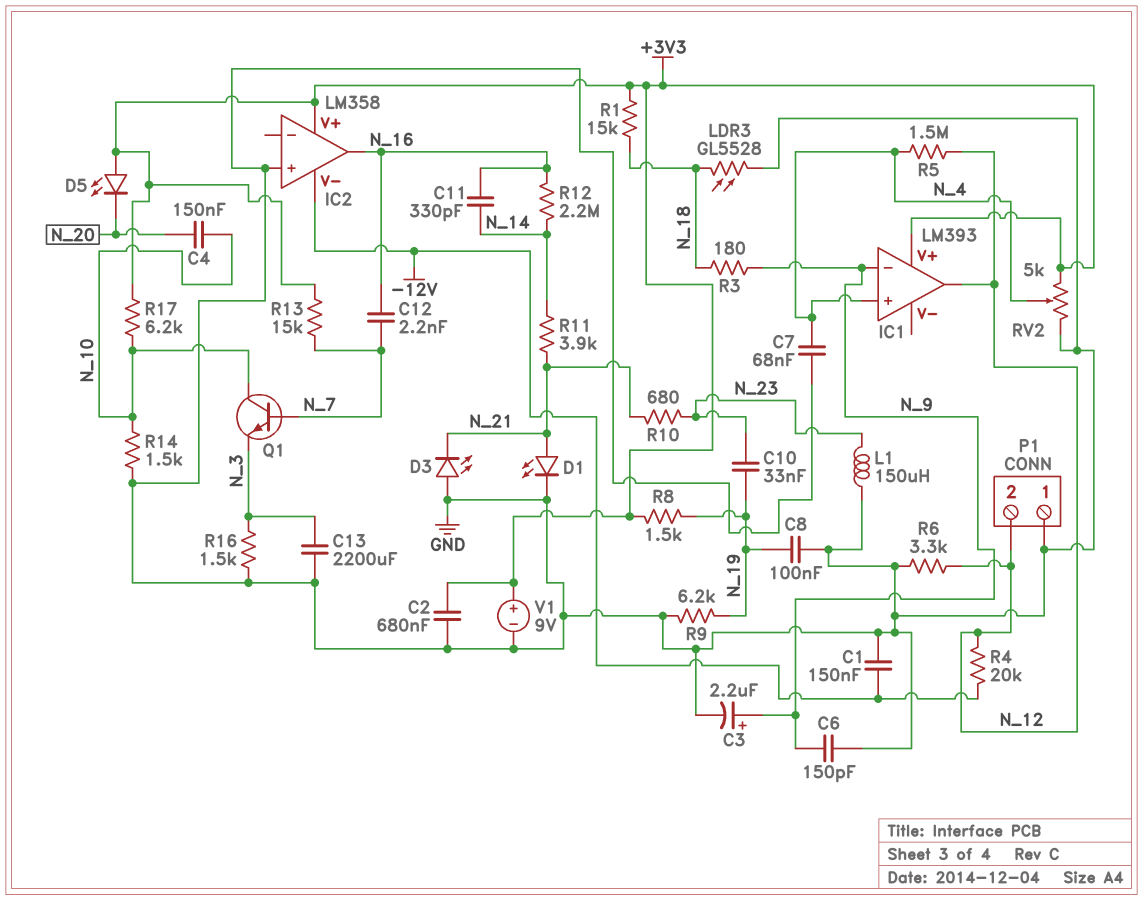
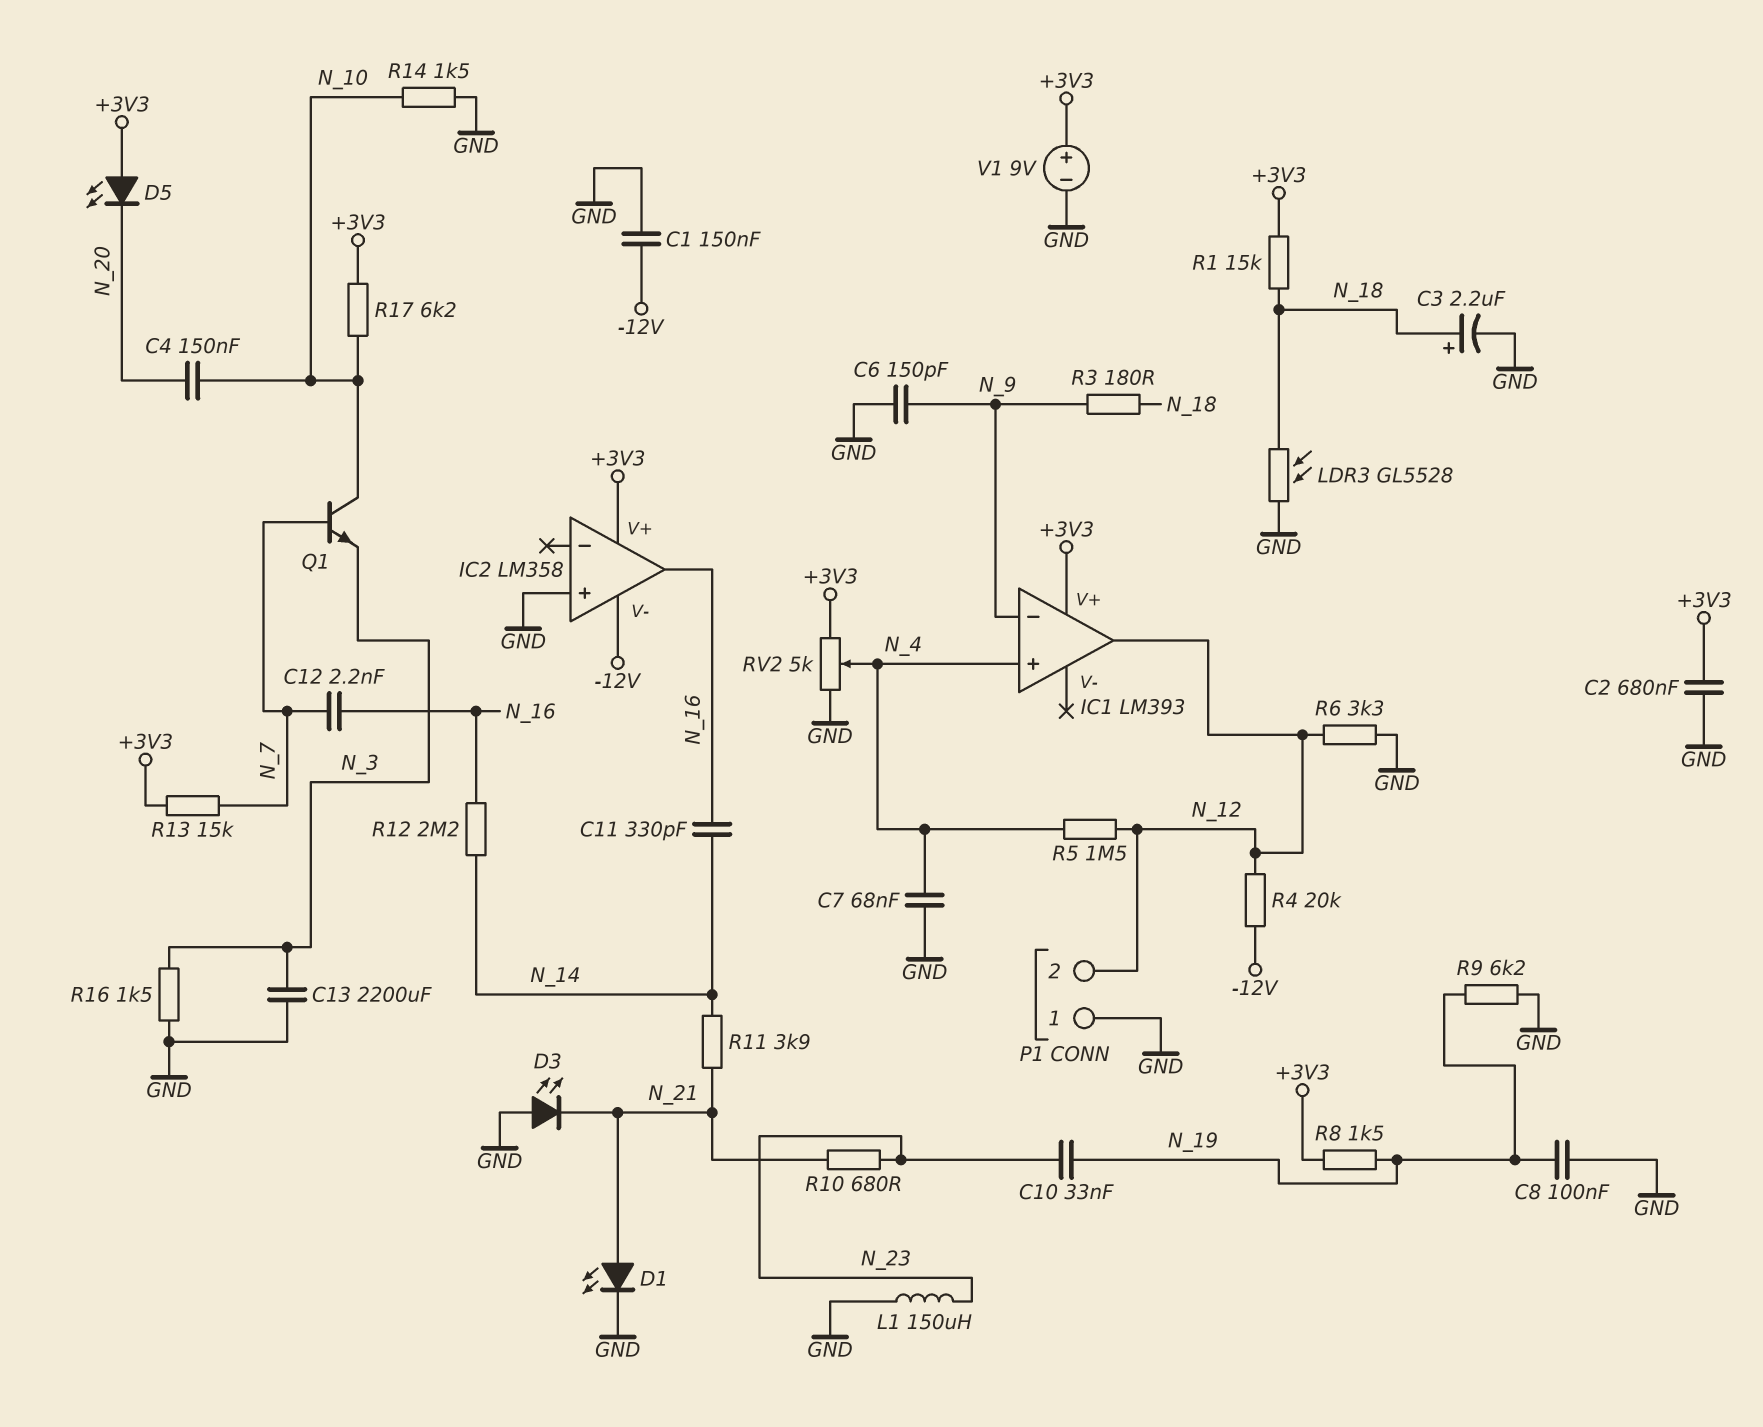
C3: 2.2uF (plus N_9, minus GND) -> 2.2uF (plus N_18, minus GND)

